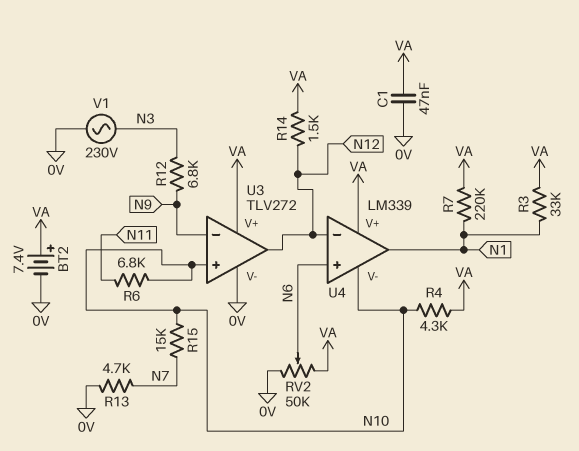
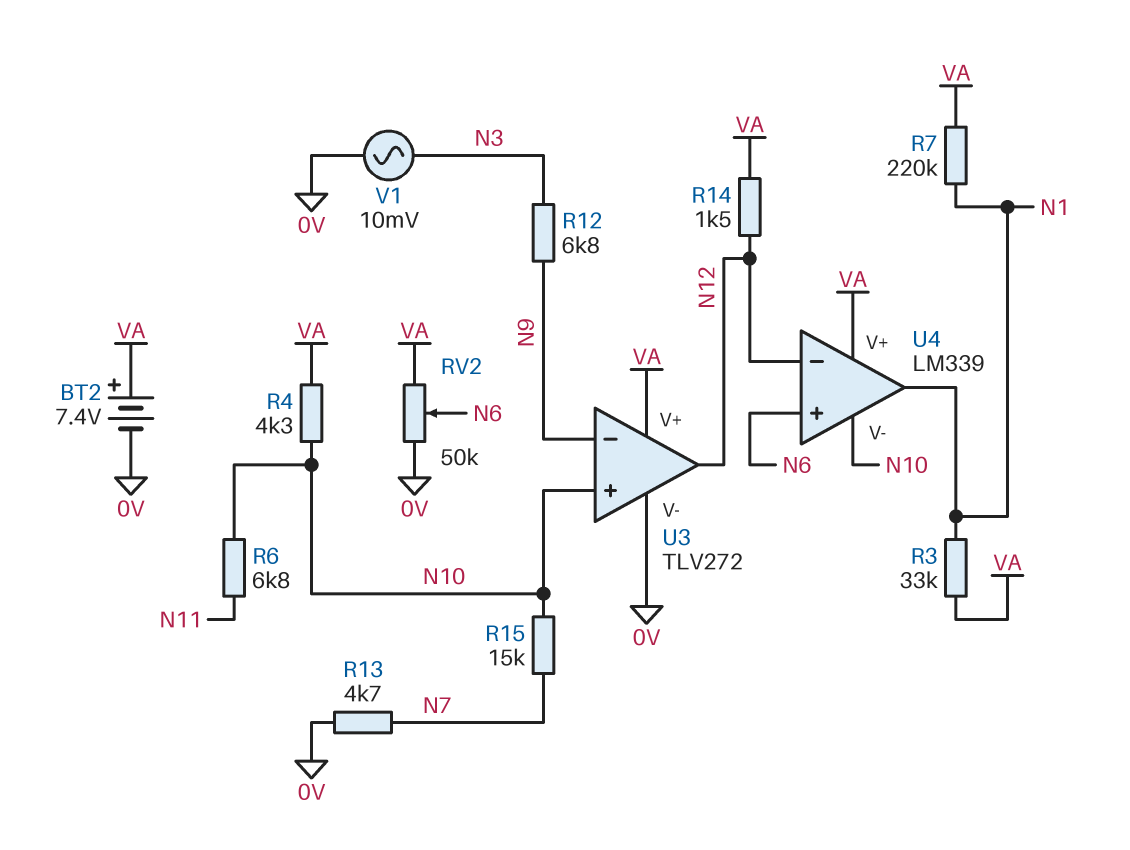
C1: 47nF (0V, VA) -> none
V1: AC 230V (0V, N3) -> AC 10mV (0V, N3)

